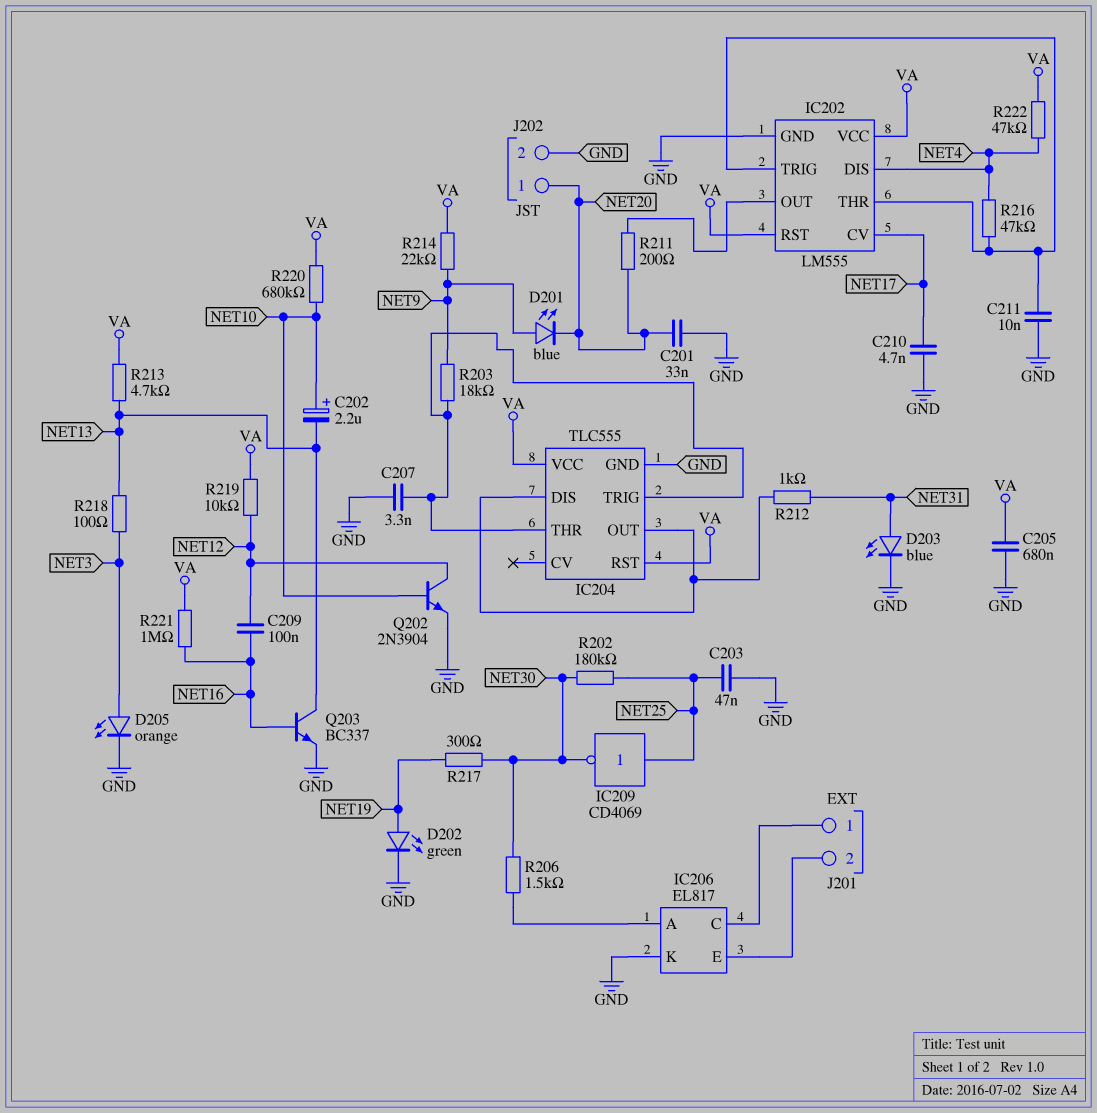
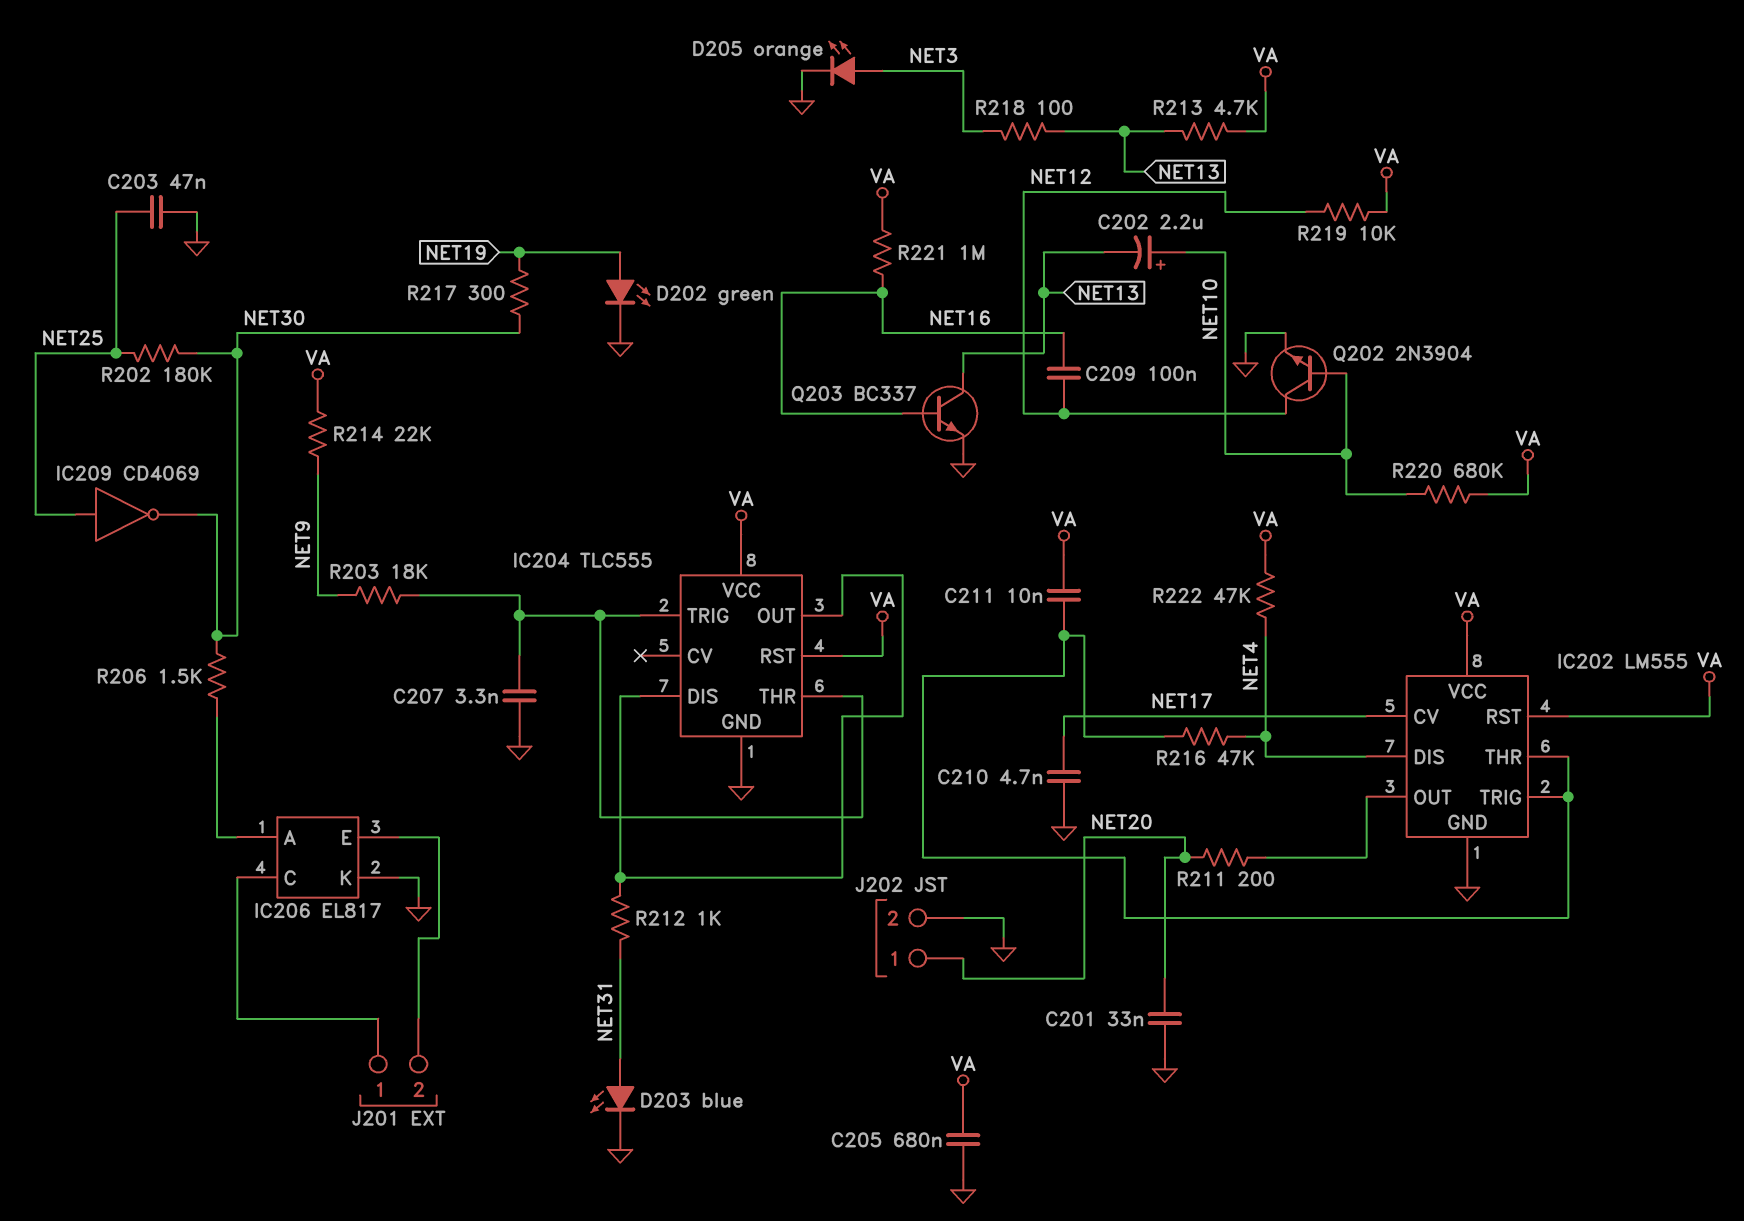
C211: 10nF (GND, IC202/THR) -> 10nF (IC202/THR, VA)
D201: LED blue (A NET9, K NET20) -> none

